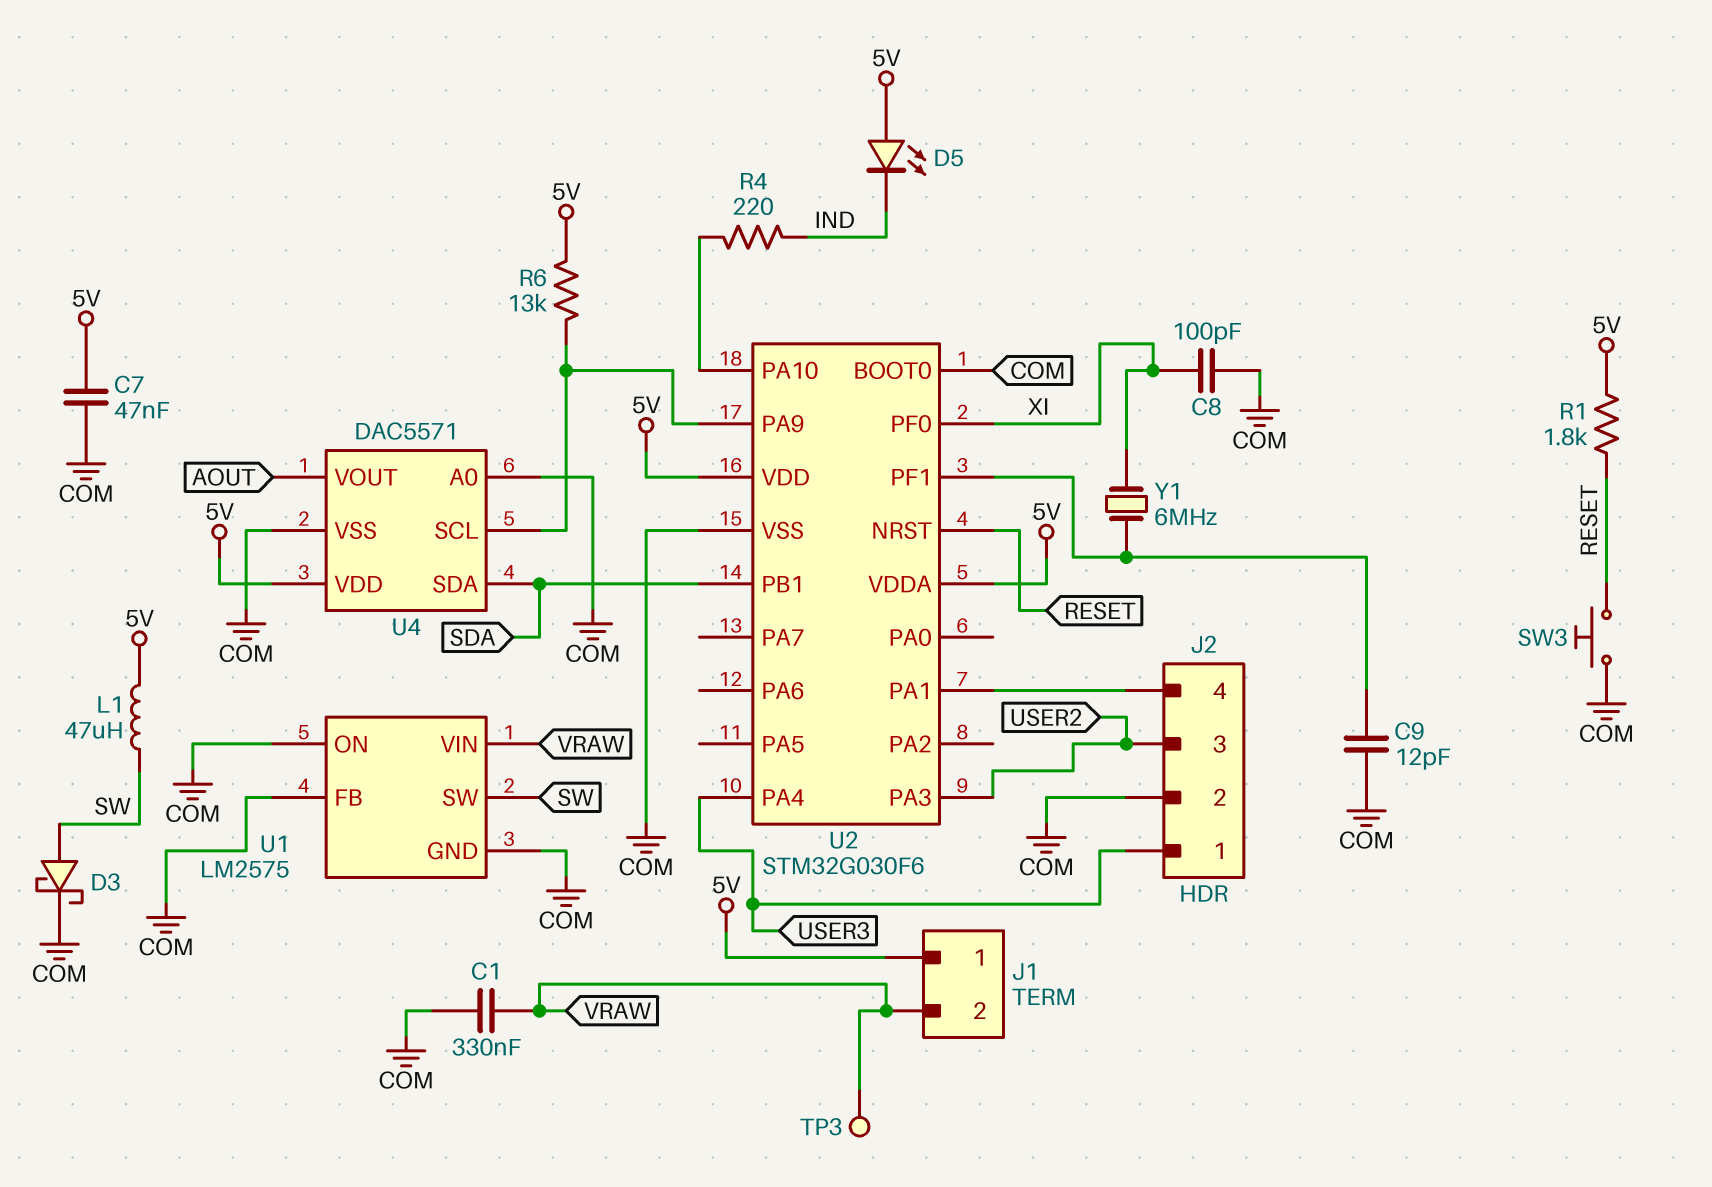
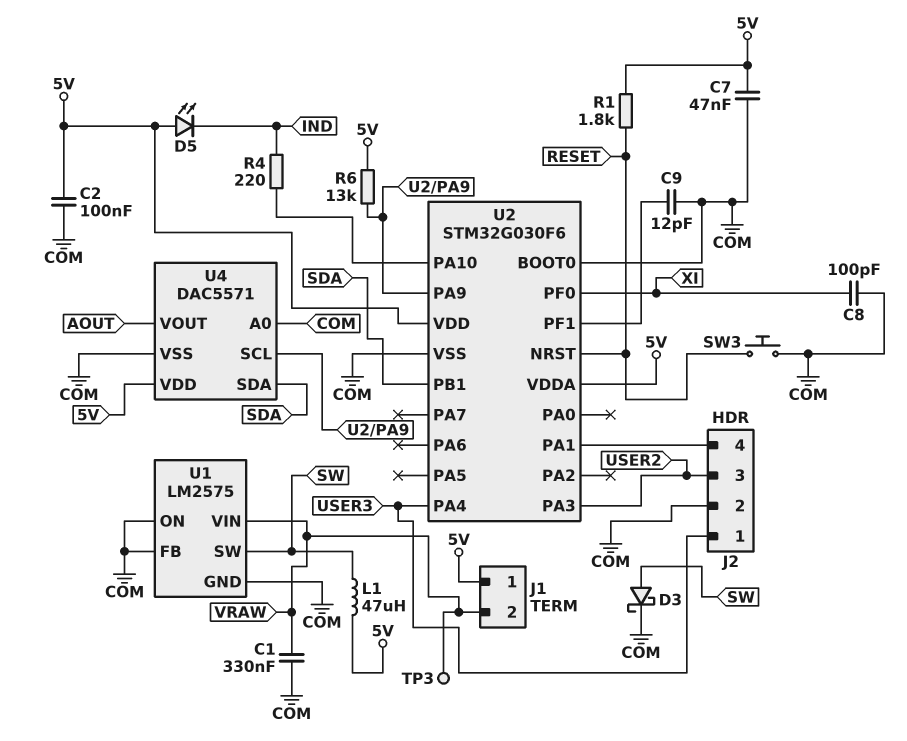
C2: none -> 100nF (5V, COM)
Y1: 6MHz (U2/PF1, XI) -> none

